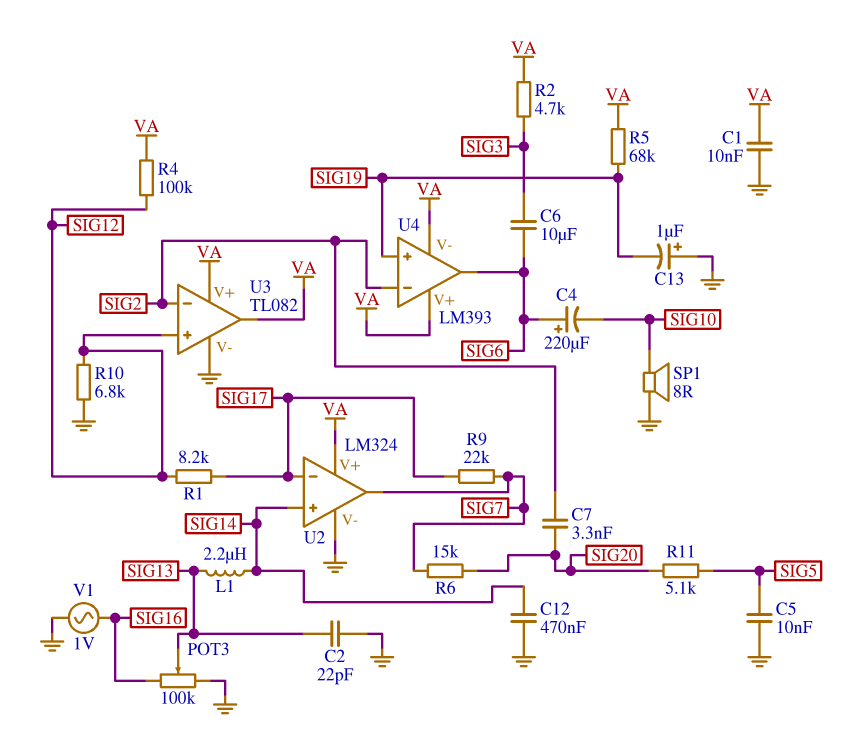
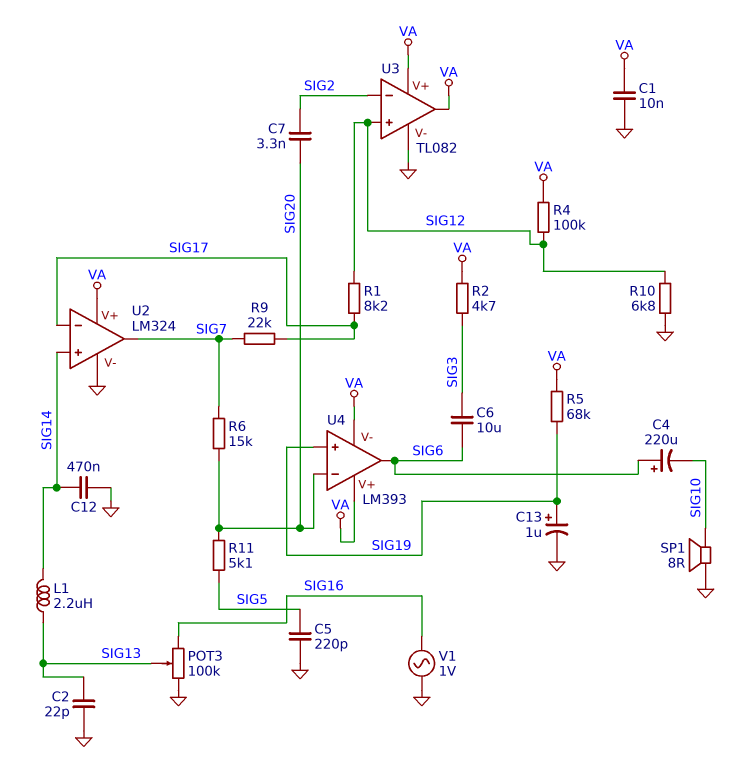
C5: 10nF (GND, SIG5) -> 220pF (GND, SIG5)
C13: 1uF (plus GND, minus SIG19) -> 1uF (plus SIG19, minus GND)
U4 pin in-: SIG2 -> SIG20

